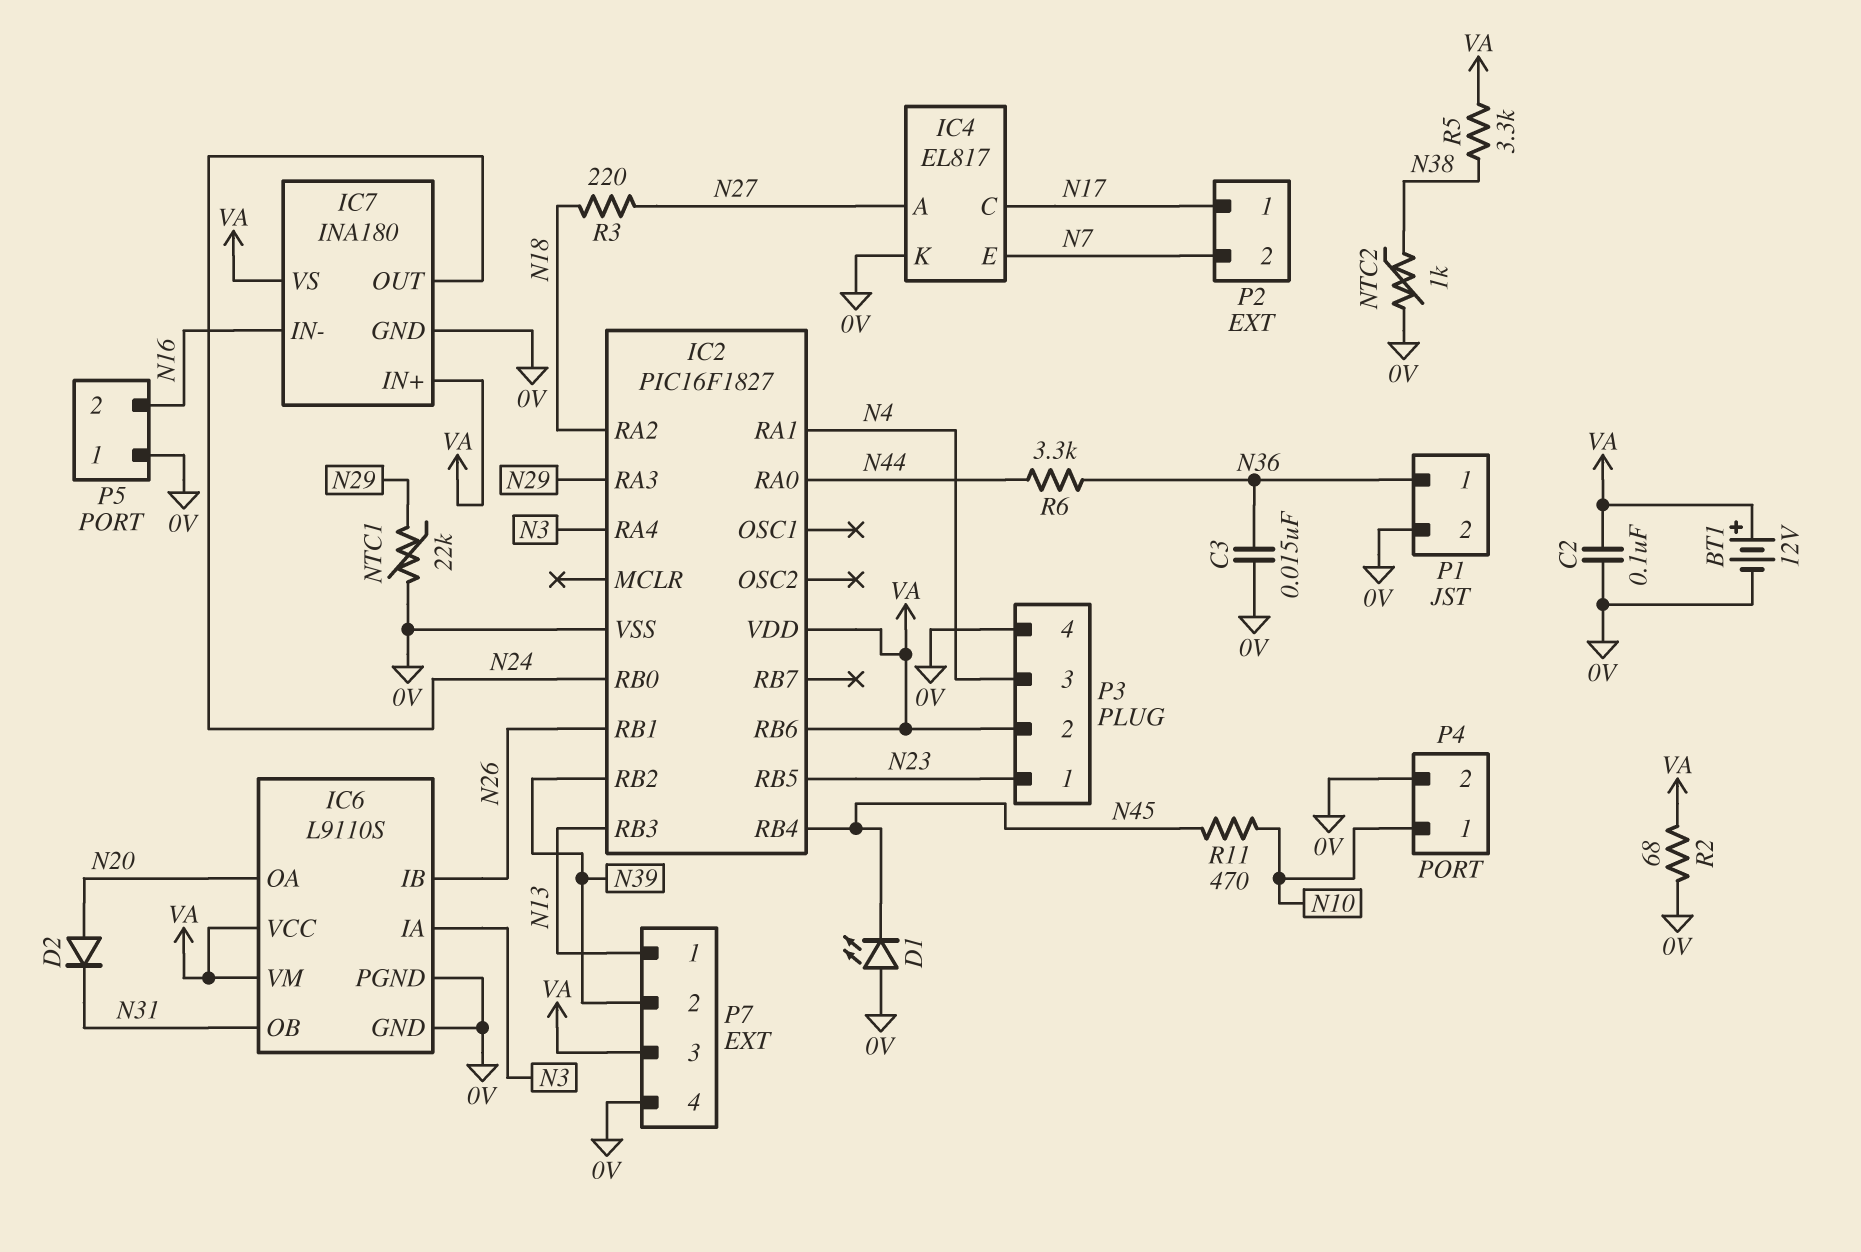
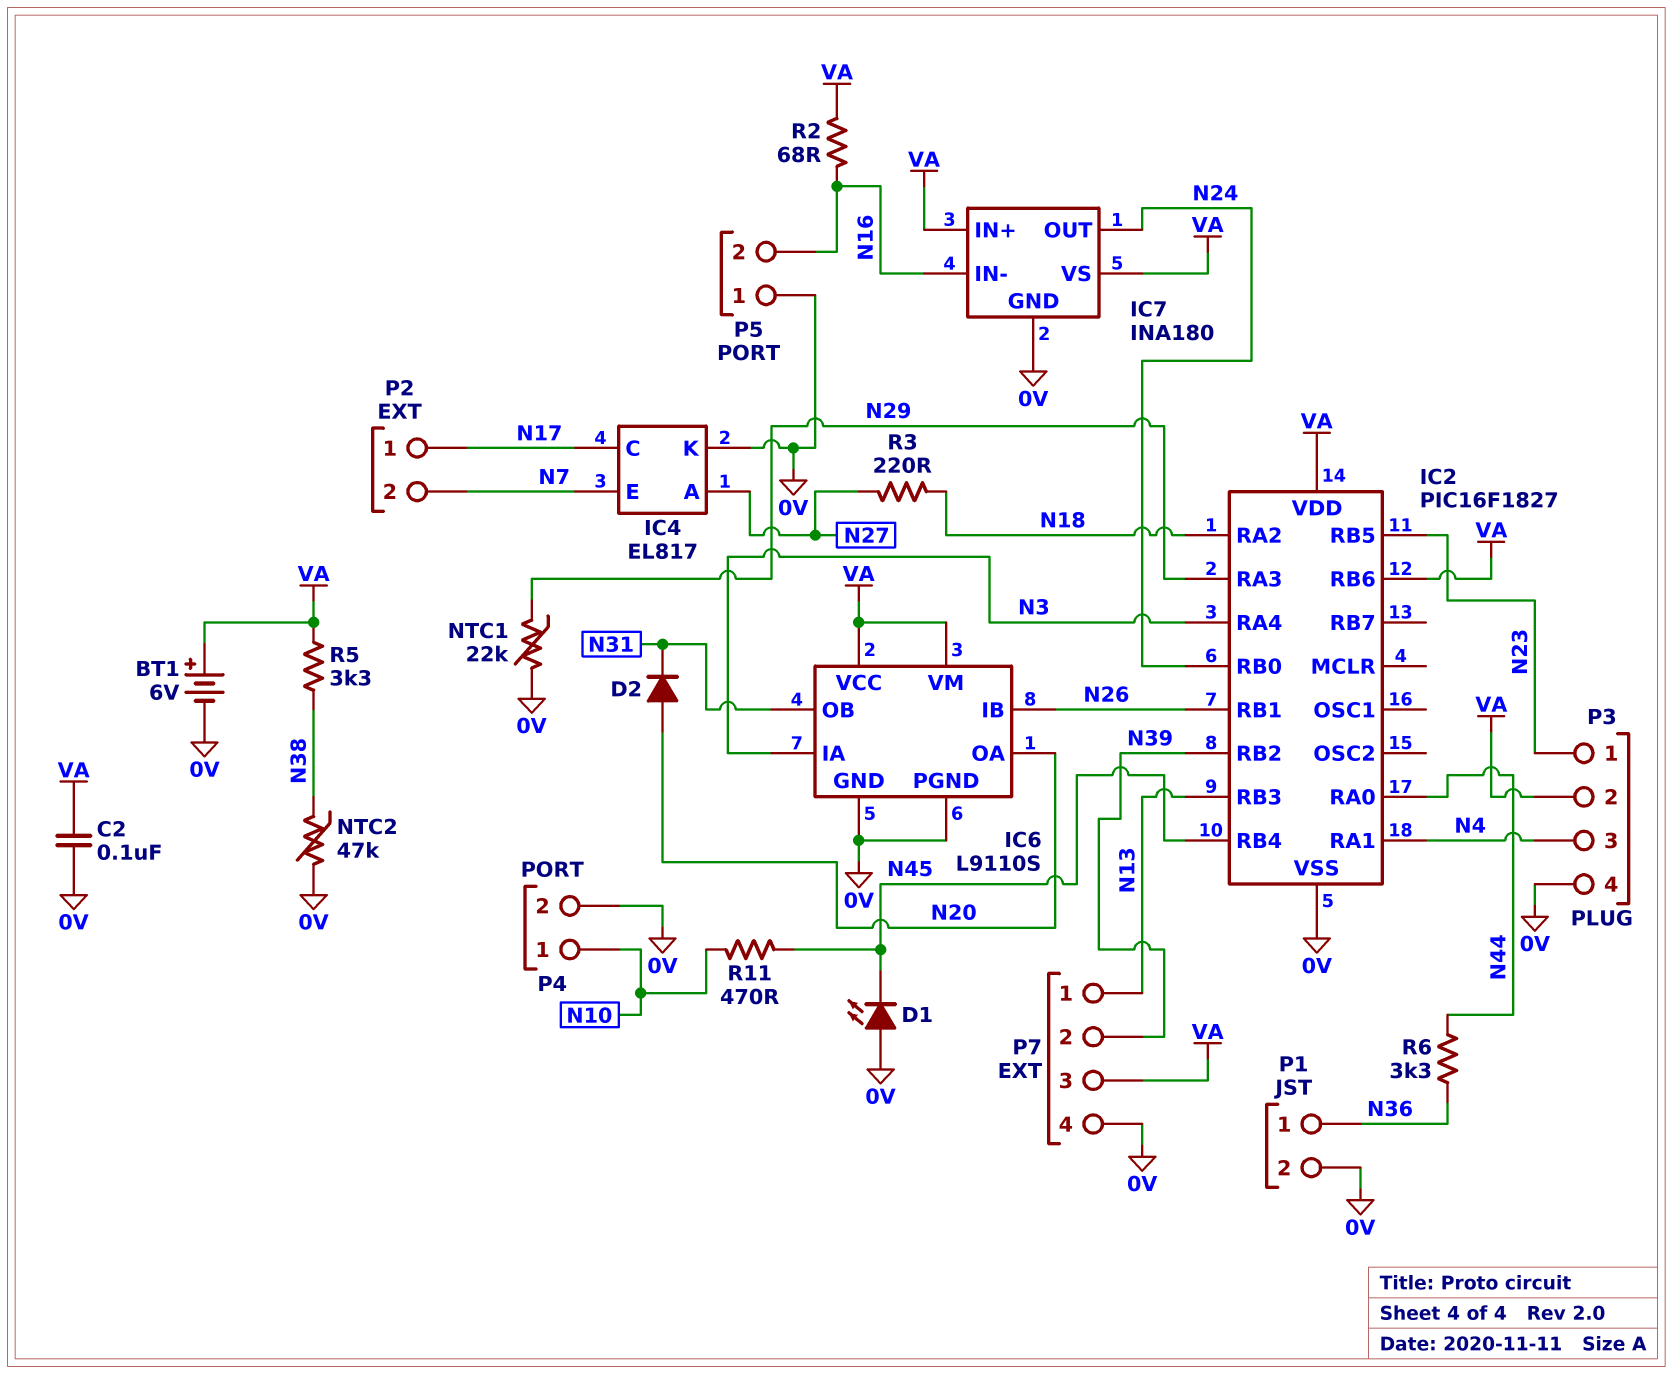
BT1: 12V (plus VA, minus 0V) -> 6V (plus VA, minus 0V)
C3: 15nF (0V, N36) -> none
NTC2: 1k (0V, N38) -> 47k (0V, N38)
R2: 68 (0V, VA) -> 68 (N16, VA)

